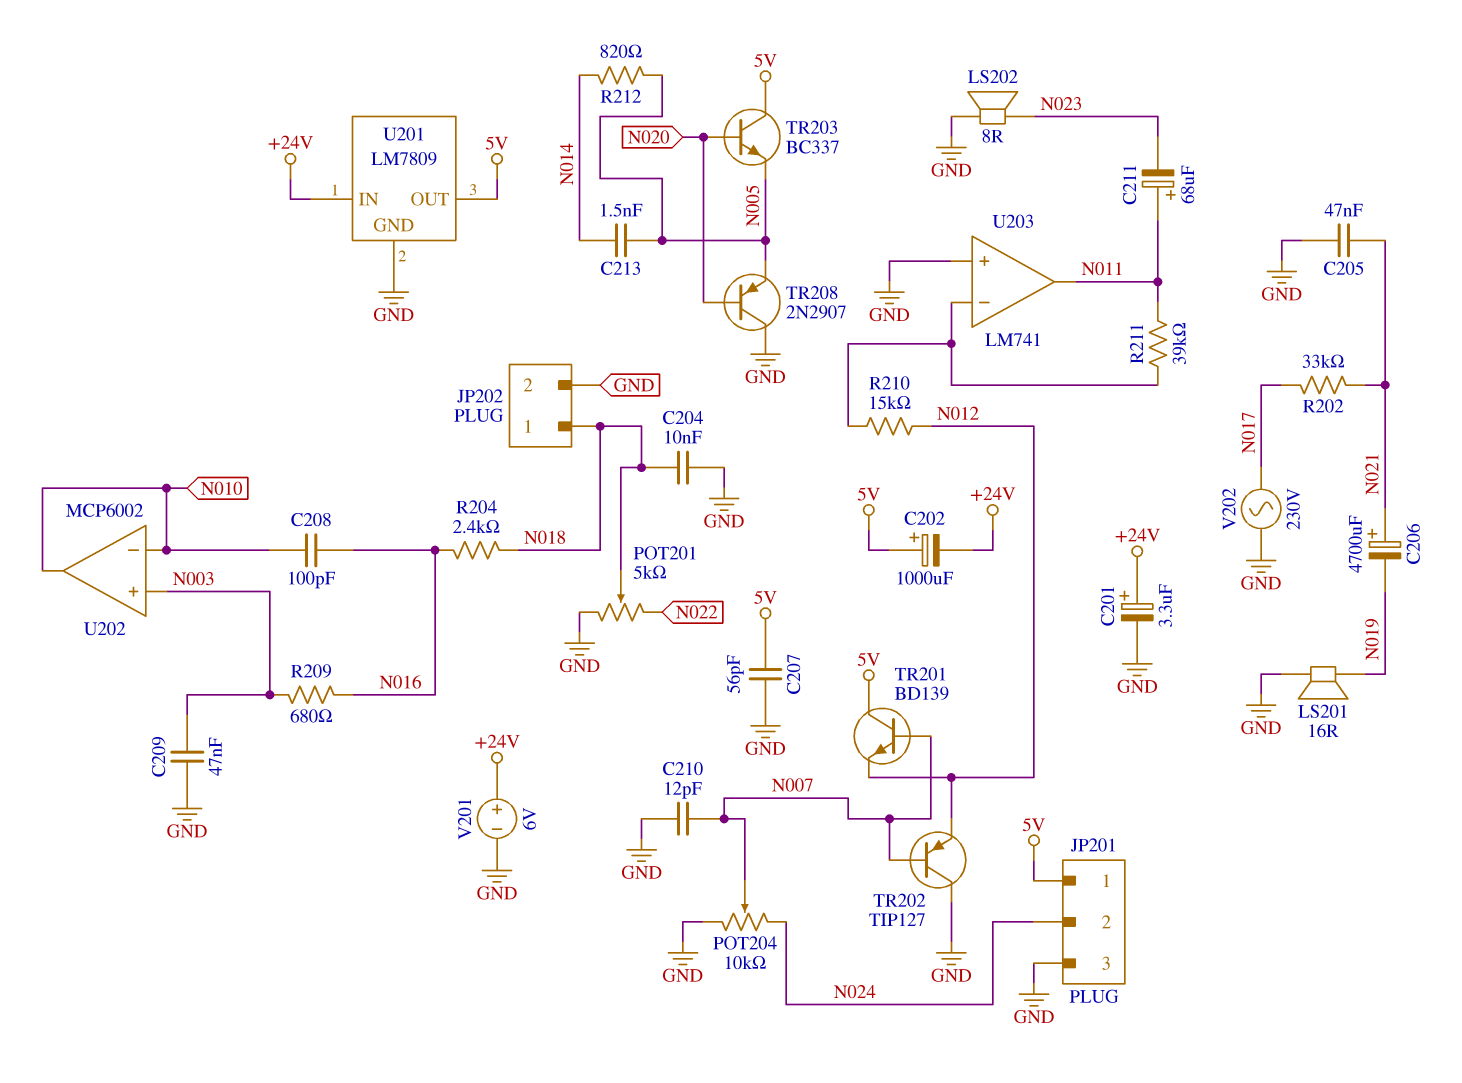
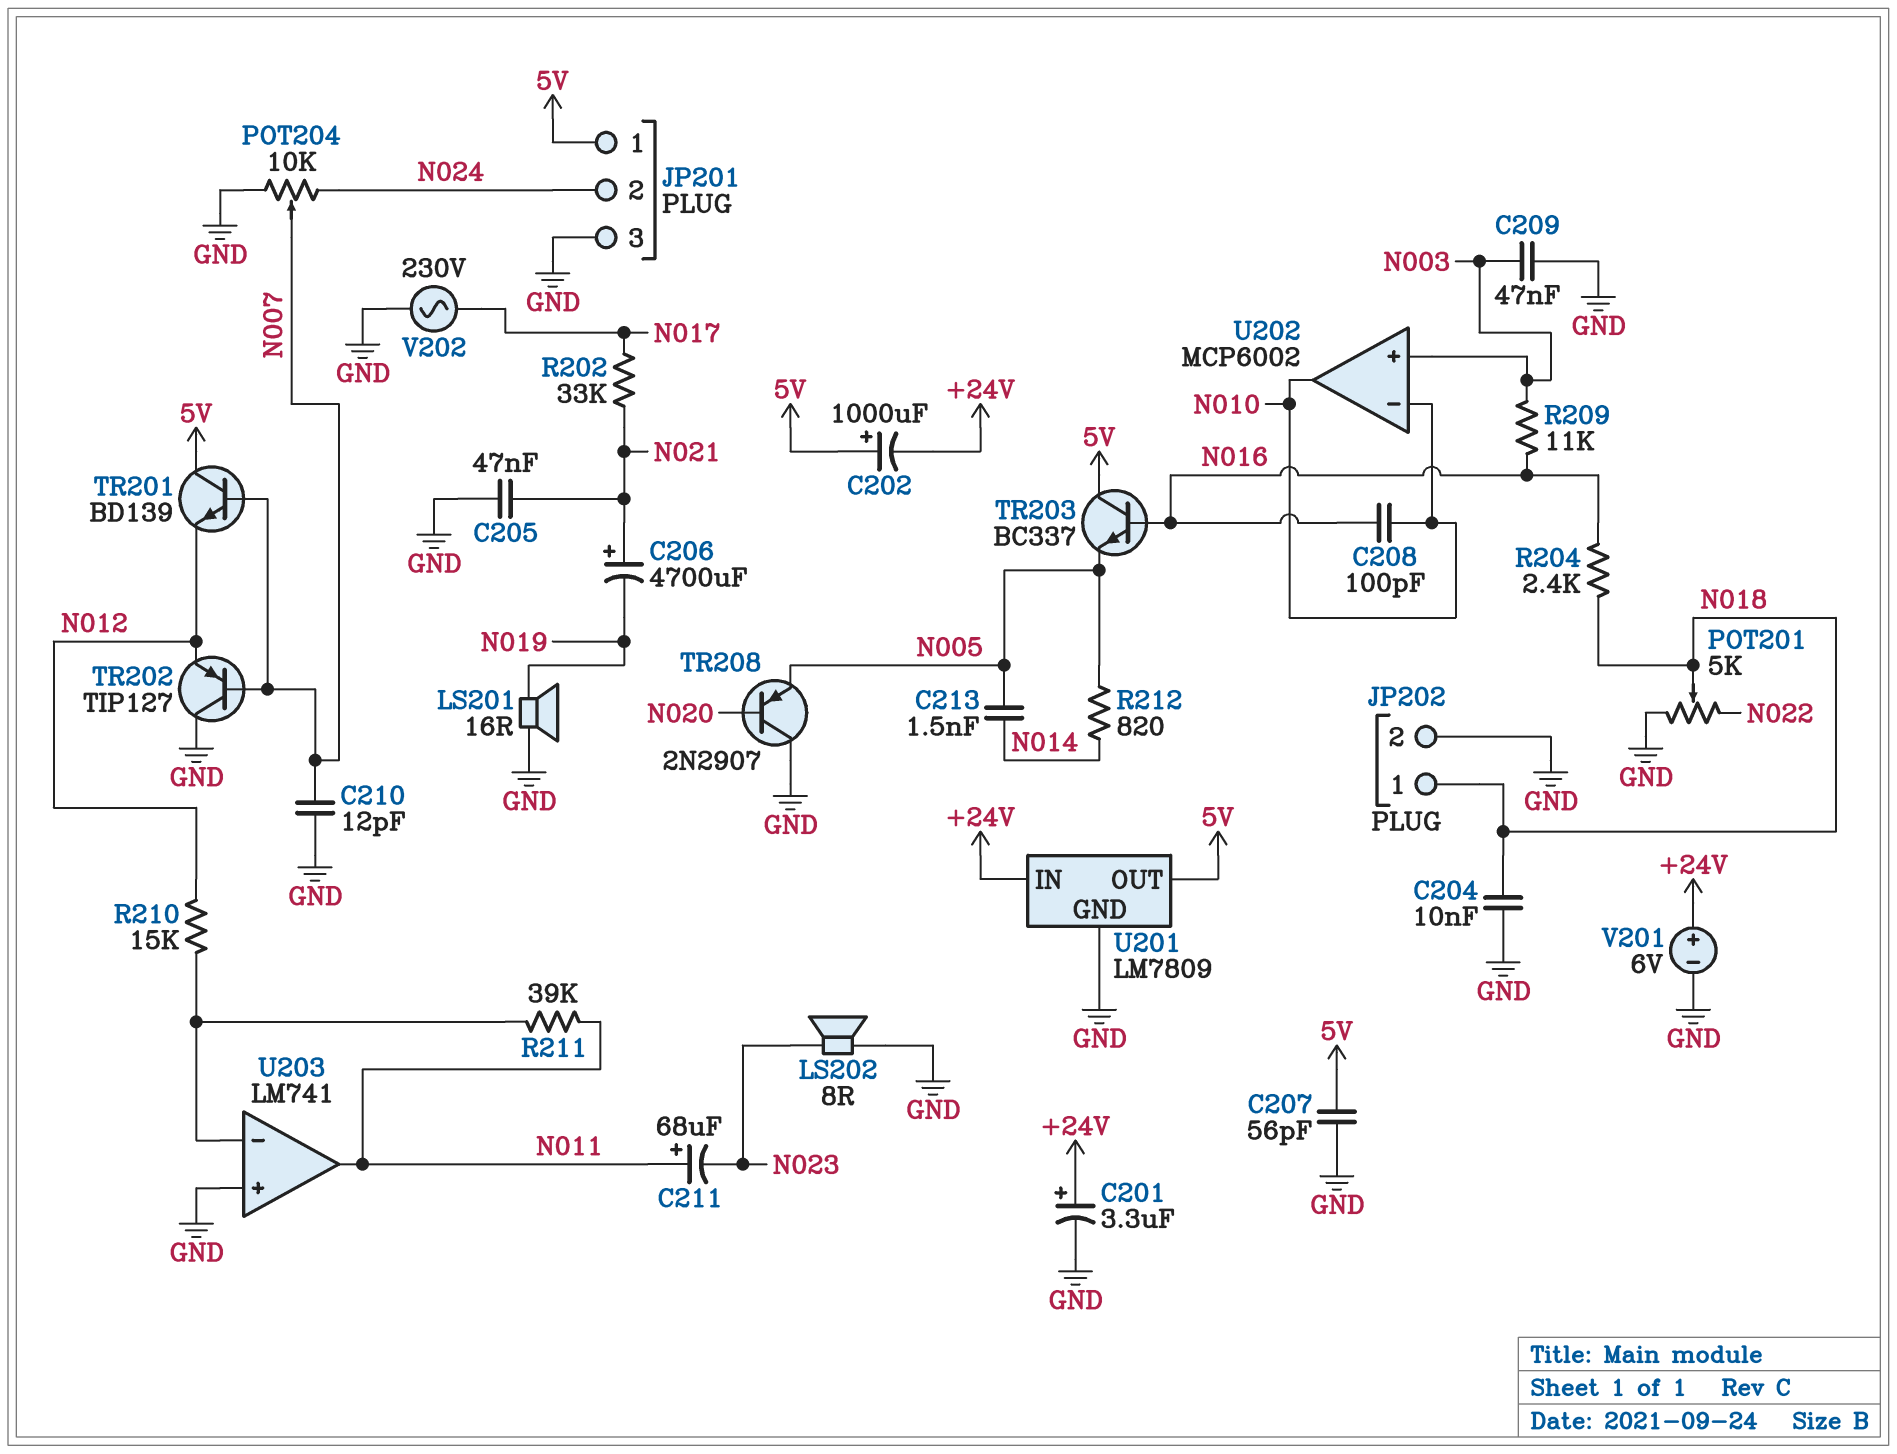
R209: 680 (N003, N016) -> 11k (N003, N016)
TR203: NPN BC337 (B N020, C 5V, E N005) -> NPN BC337 (B N016, C 5V, E N005)

